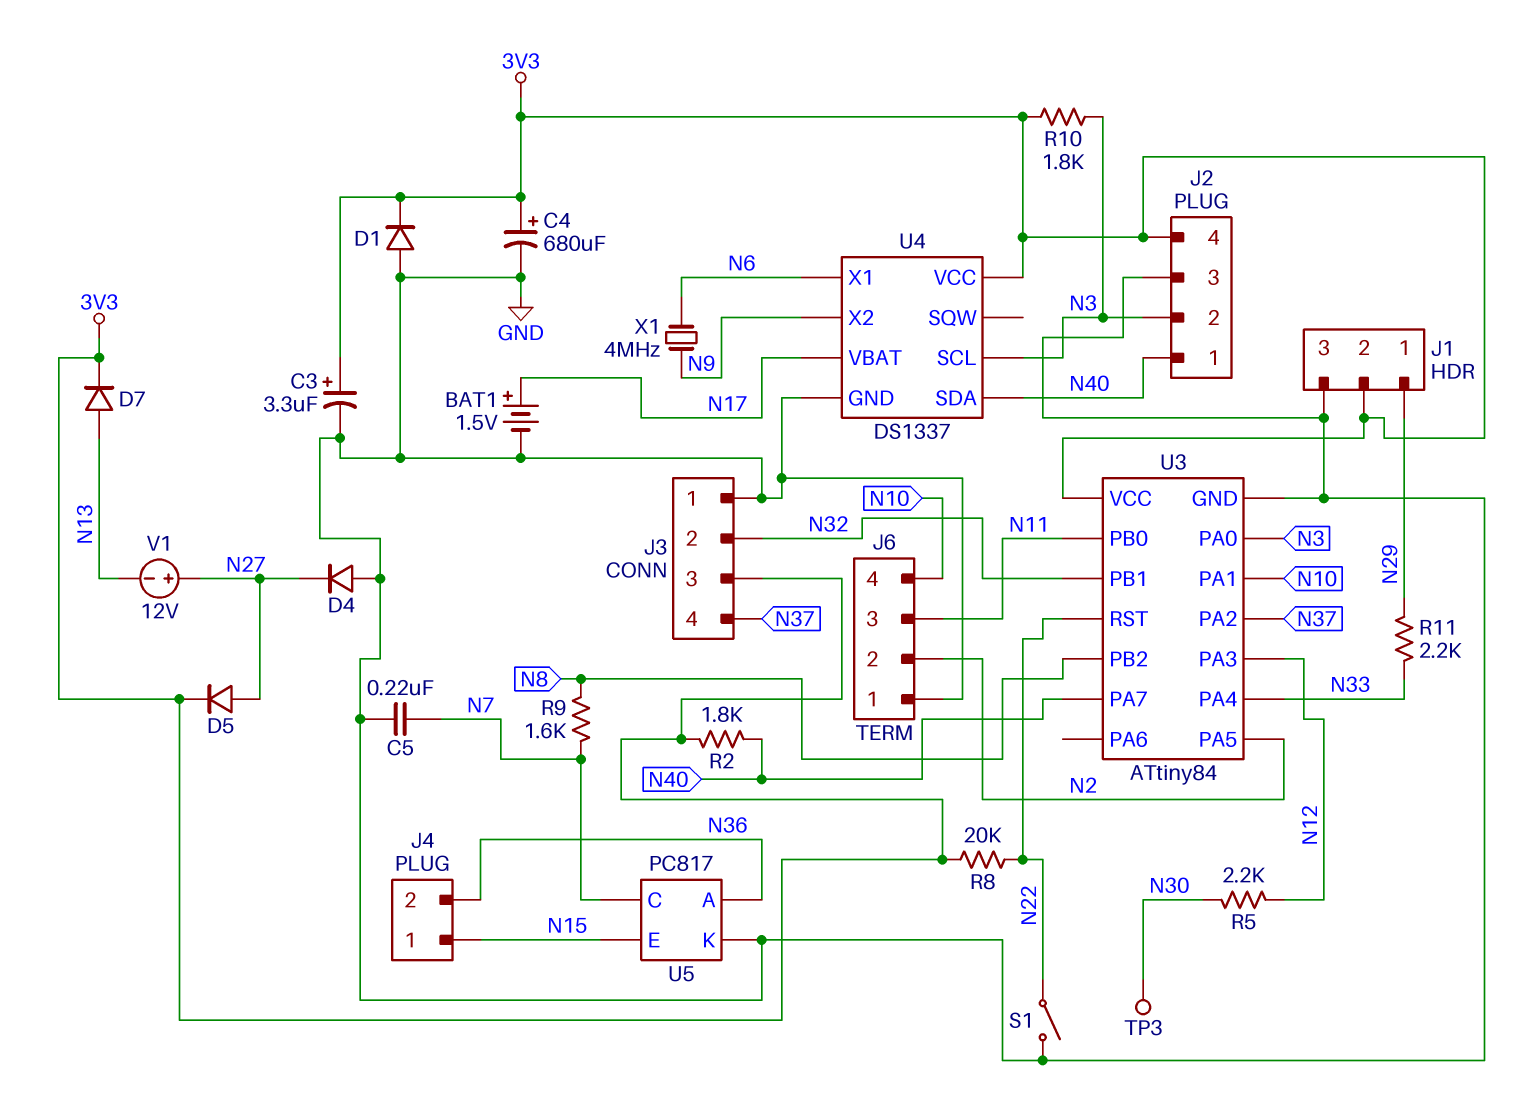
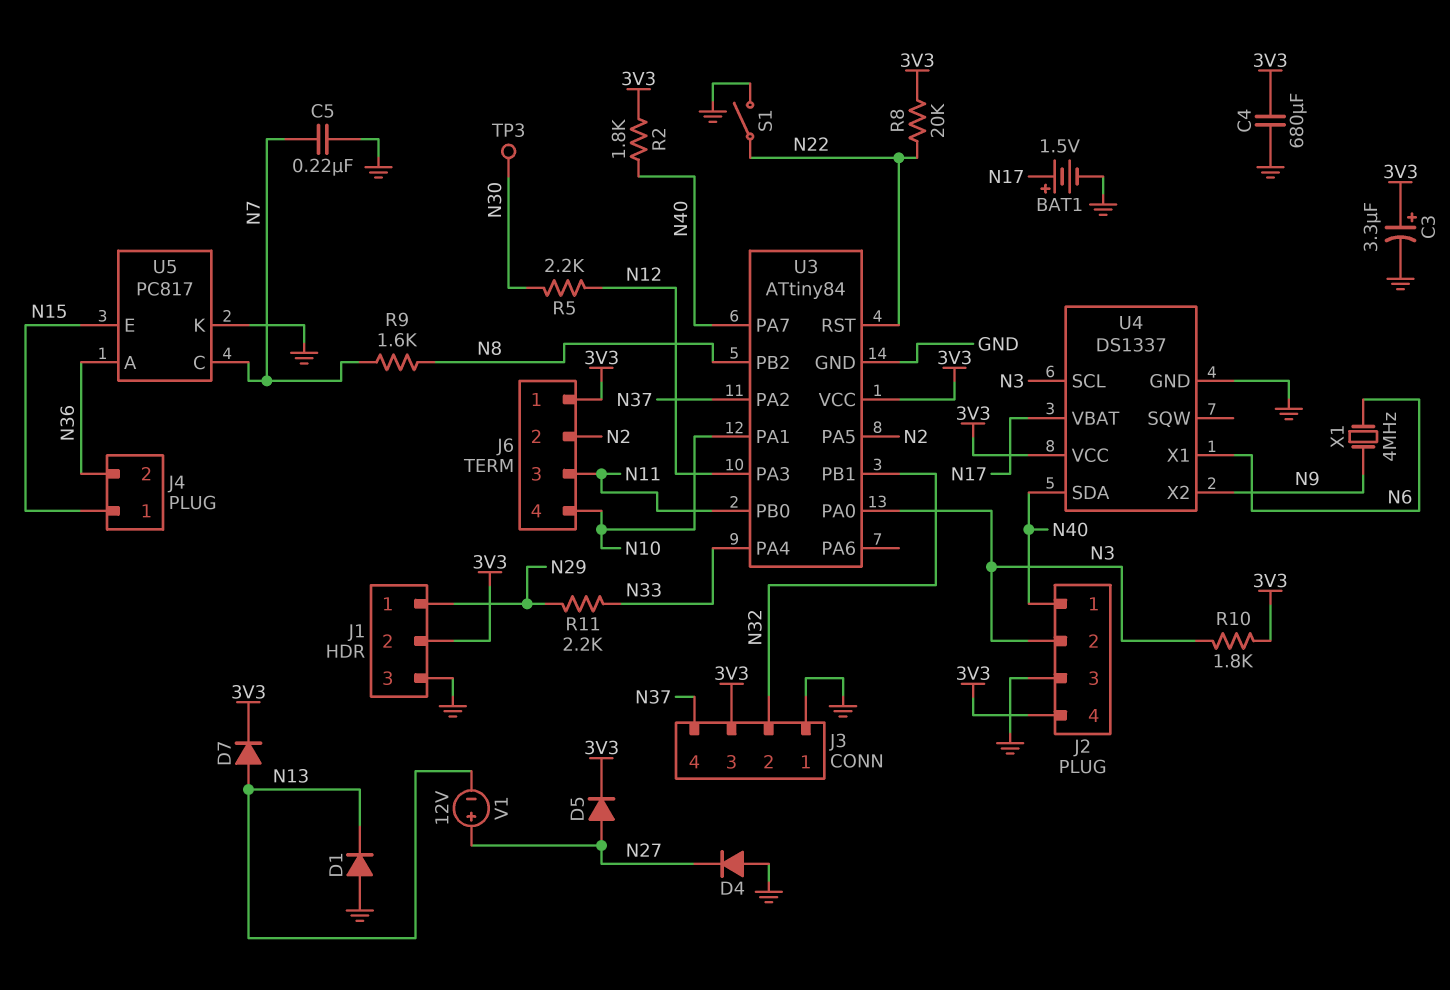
C4: 680uF (plus 3V3, minus GND) -> 680uF (3V3, GND)
D1: diode (A GND, K 3V3) -> diode (A GND, K N13)
J6 pin 1: GND -> 3V3

